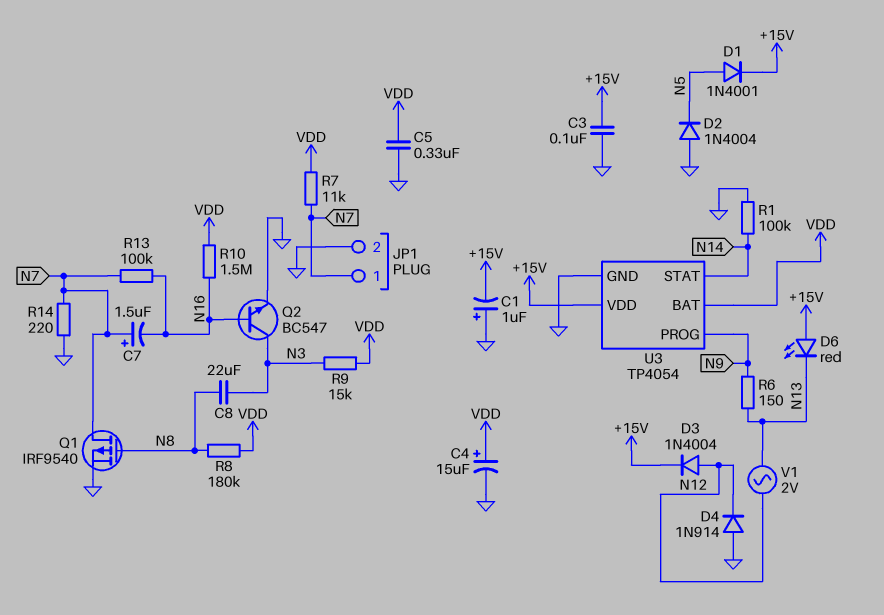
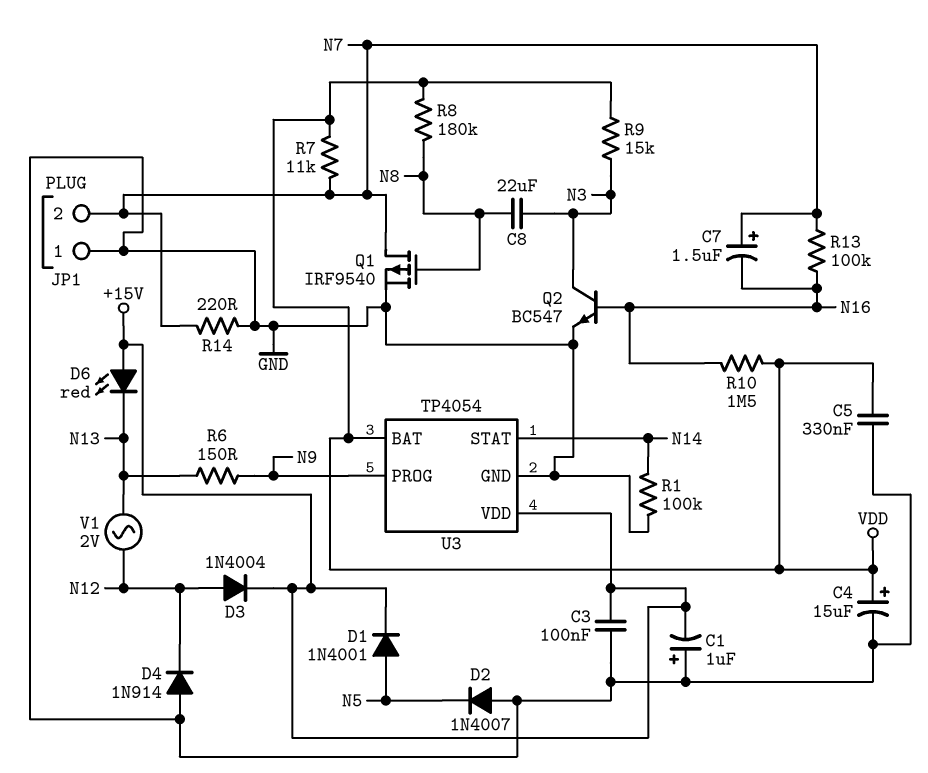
D2: diode 1N4004 (A GND, K N5) -> diode 1N4007 (A GND, K N5)
JP1 pin 1: N7 -> GND
JP1 pin 2: GND -> N7

